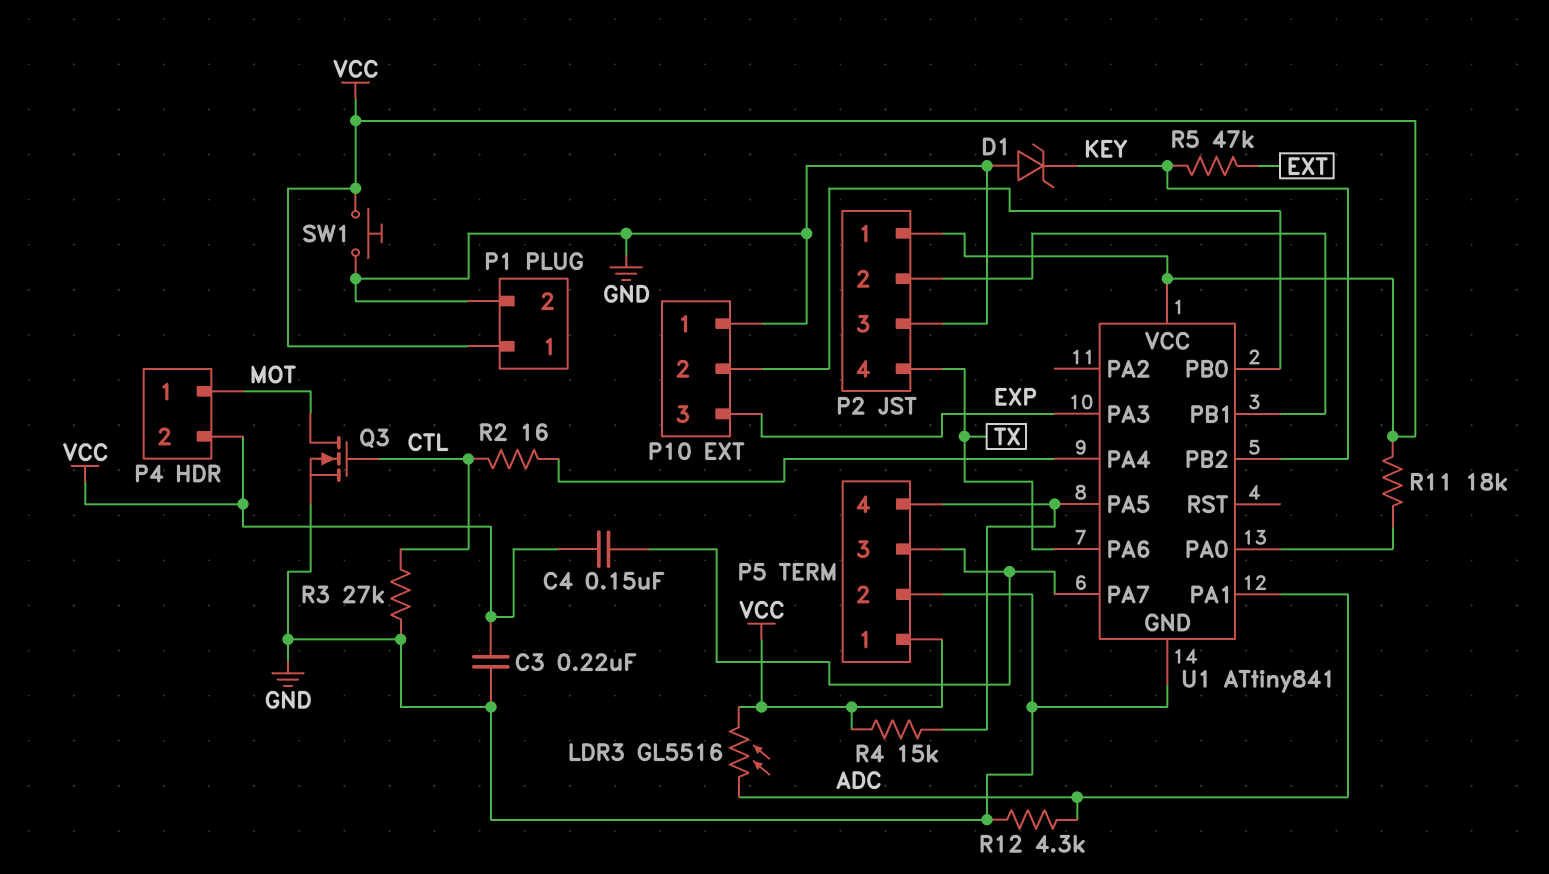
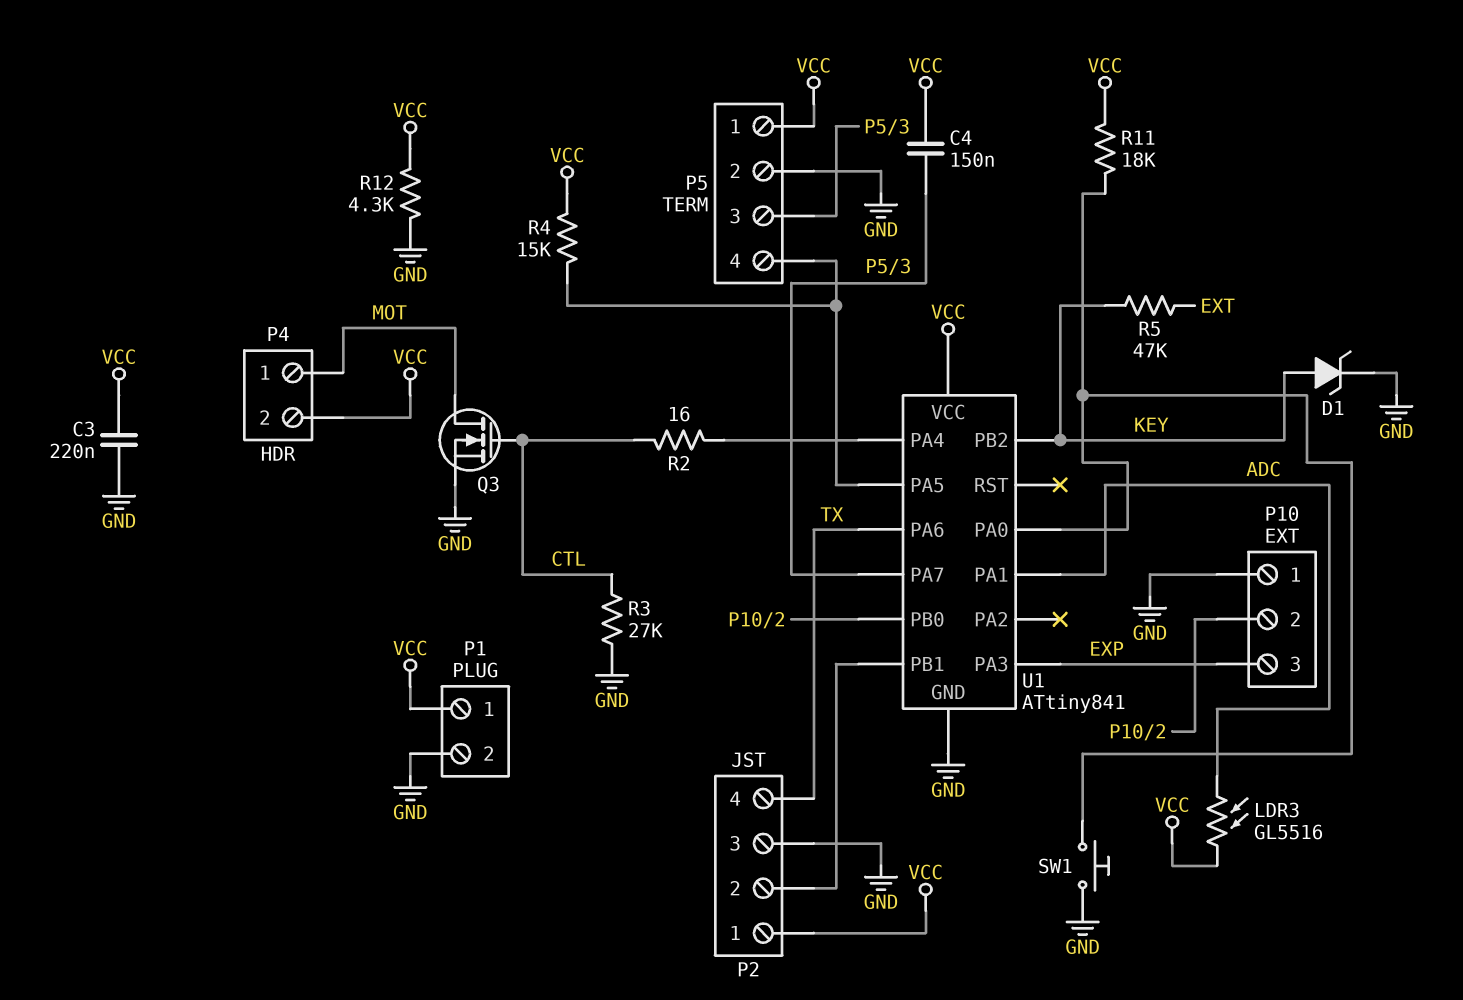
D1: zener (A GND, K KEY) -> zener (A KEY, K GND)
R12: 4.3k (ADC, GND) -> 4.3k (GND, VCC)
SW1: button (GND, VCC) -> button (GND, U1/PA0)

